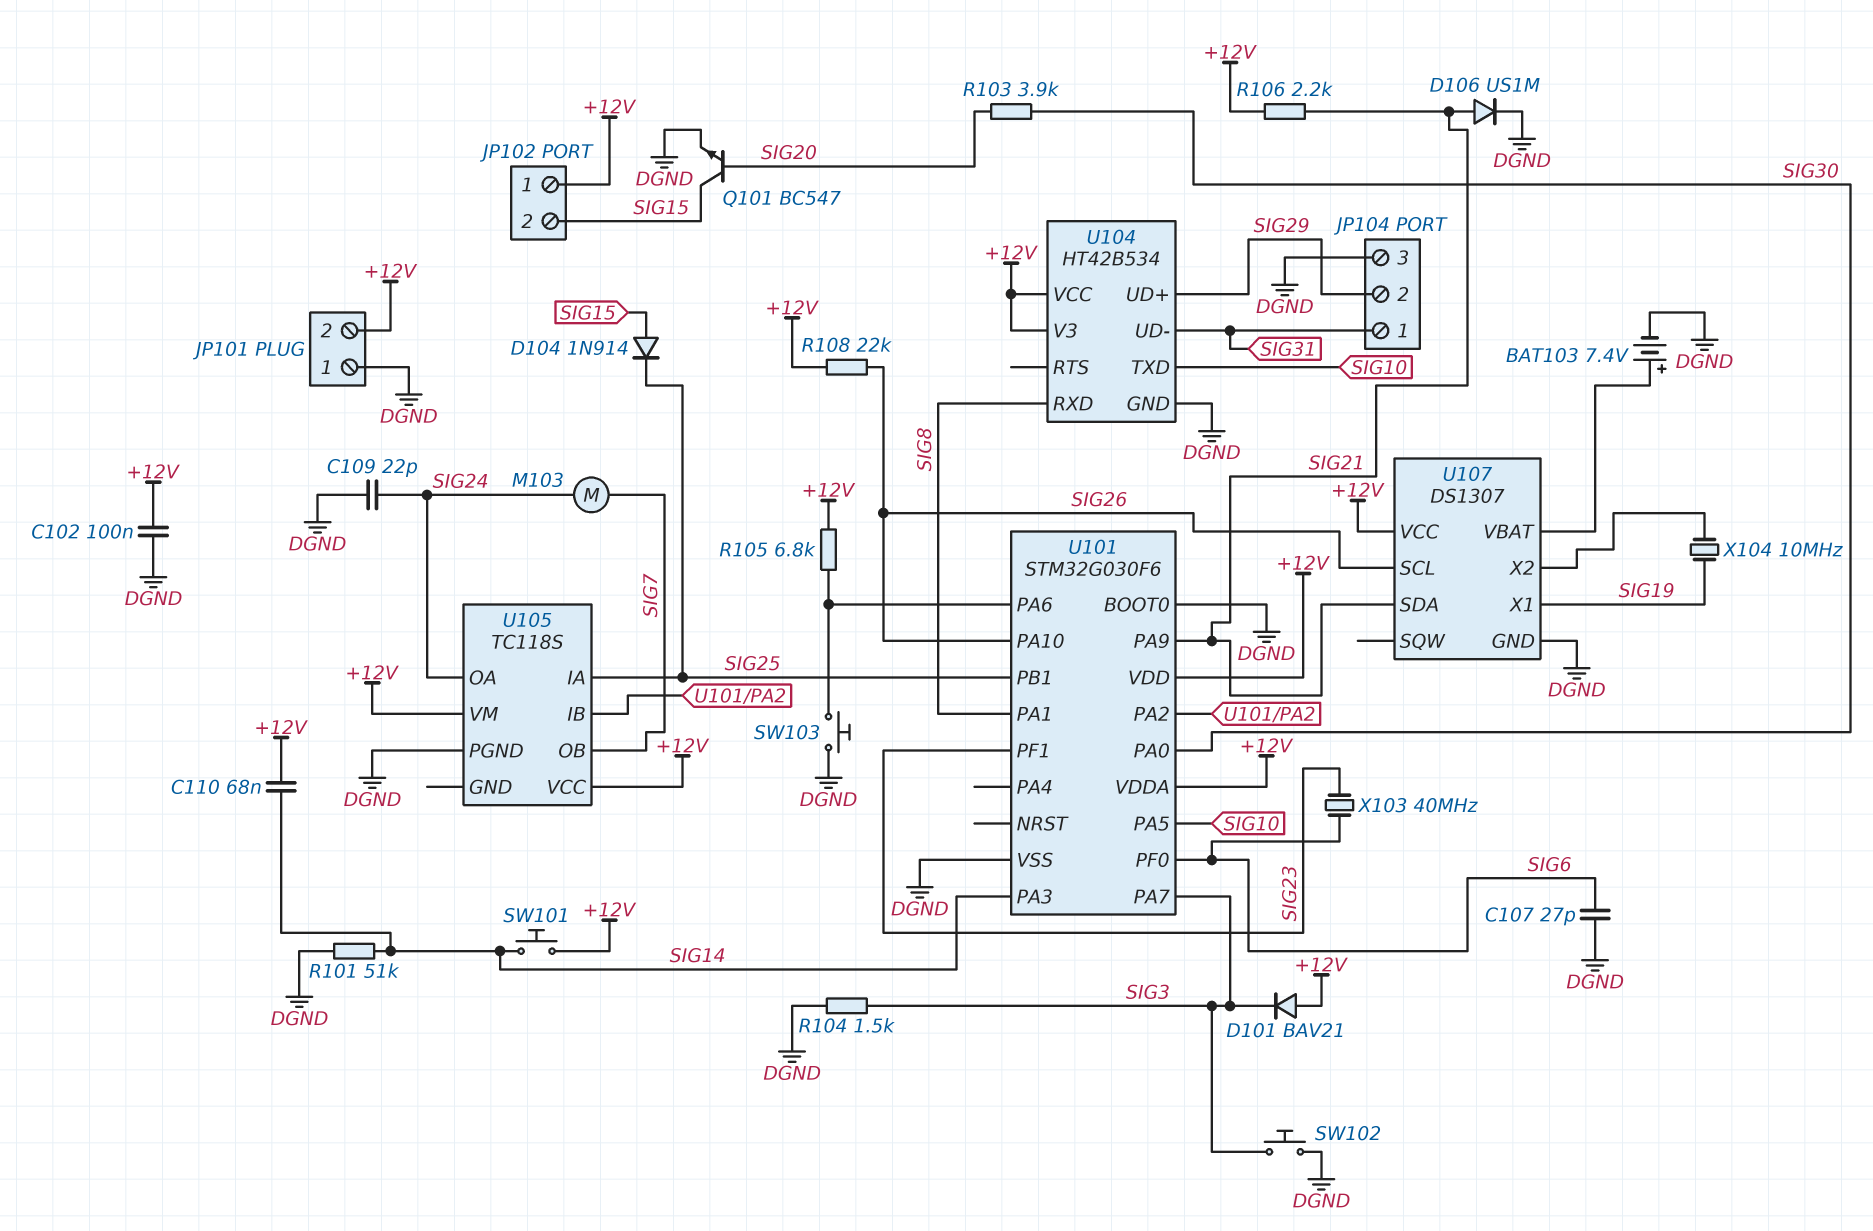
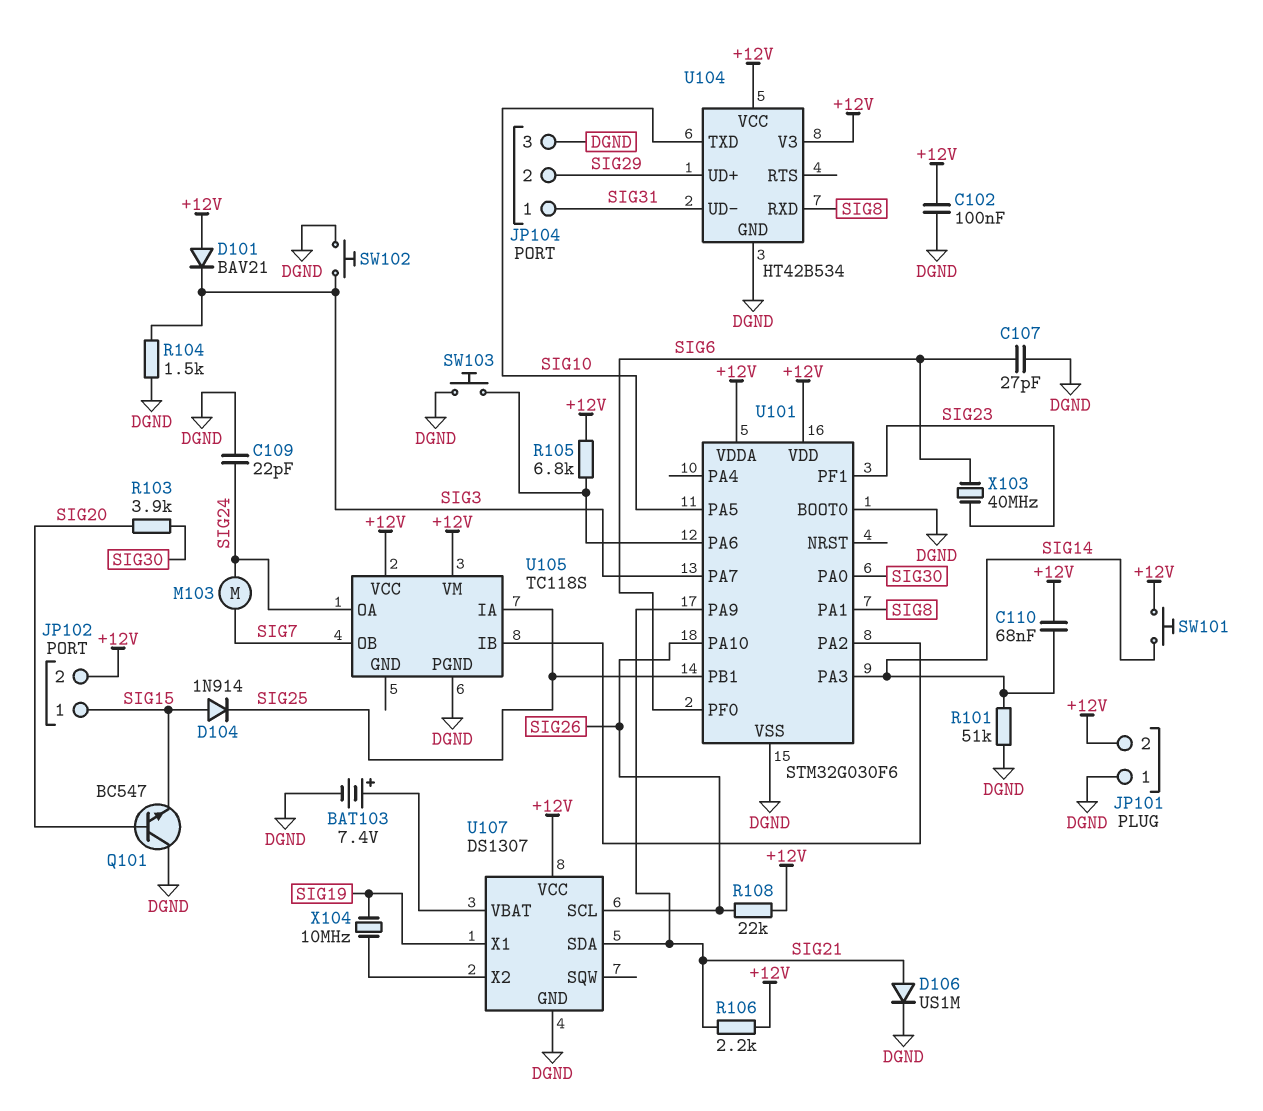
JP102 pin 1: +12V -> SIG15
JP102 pin 2: SIG15 -> +12V
Q101: NPN BC547 (B SIG20, C SIG15, E DGND) -> NPN BC547 (B SIG20, C DGND, E SIG15)

